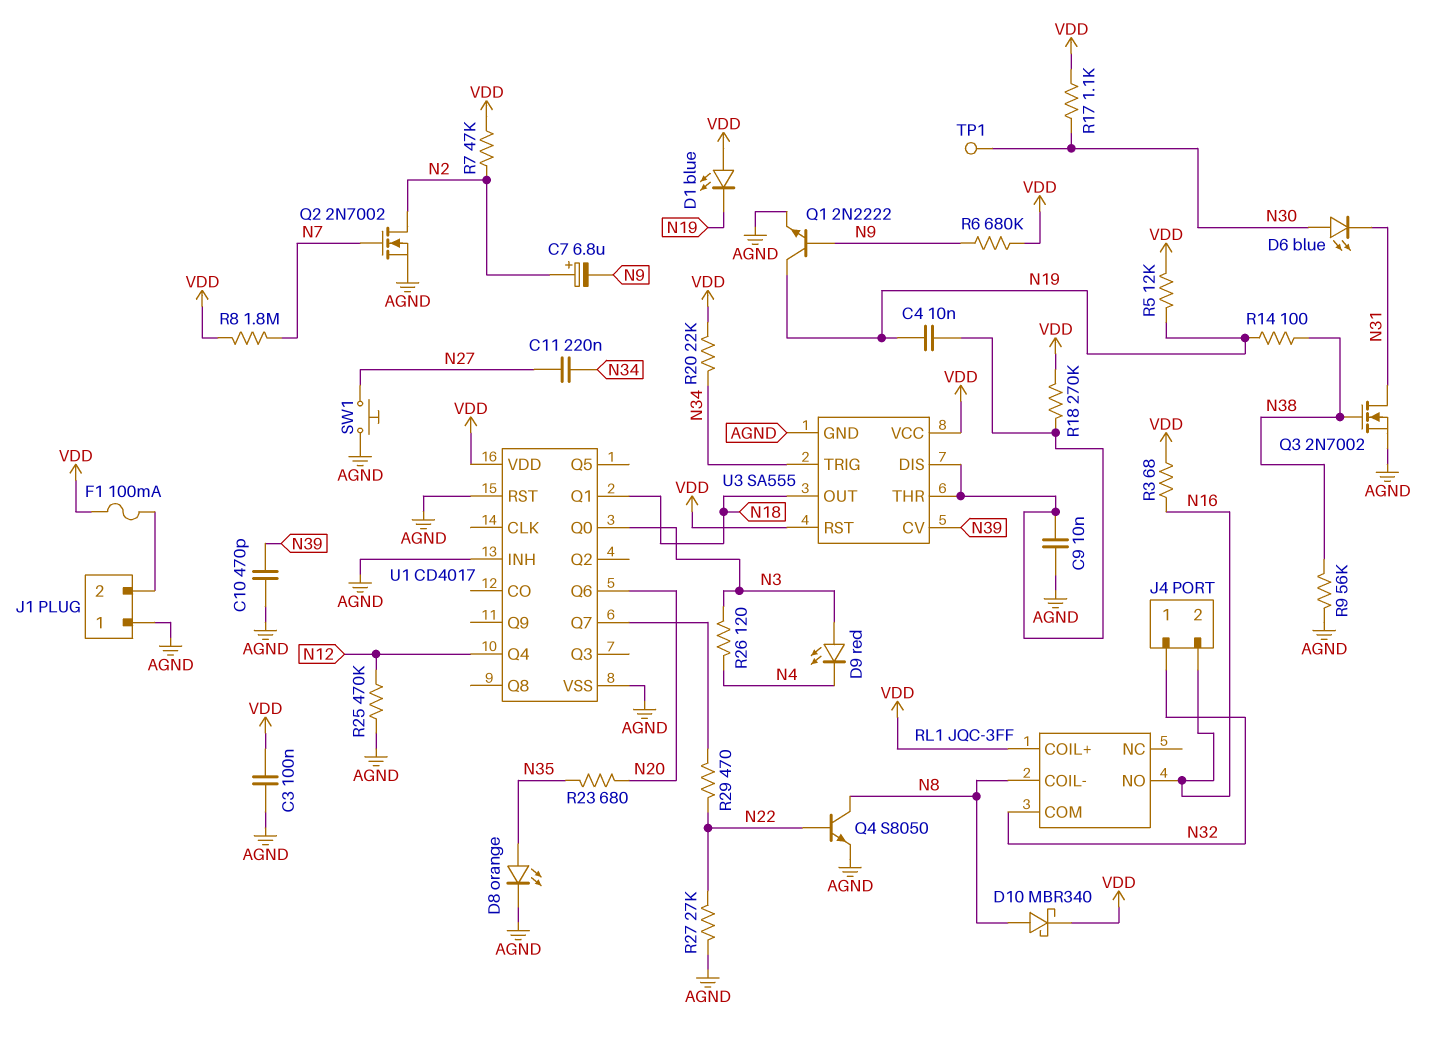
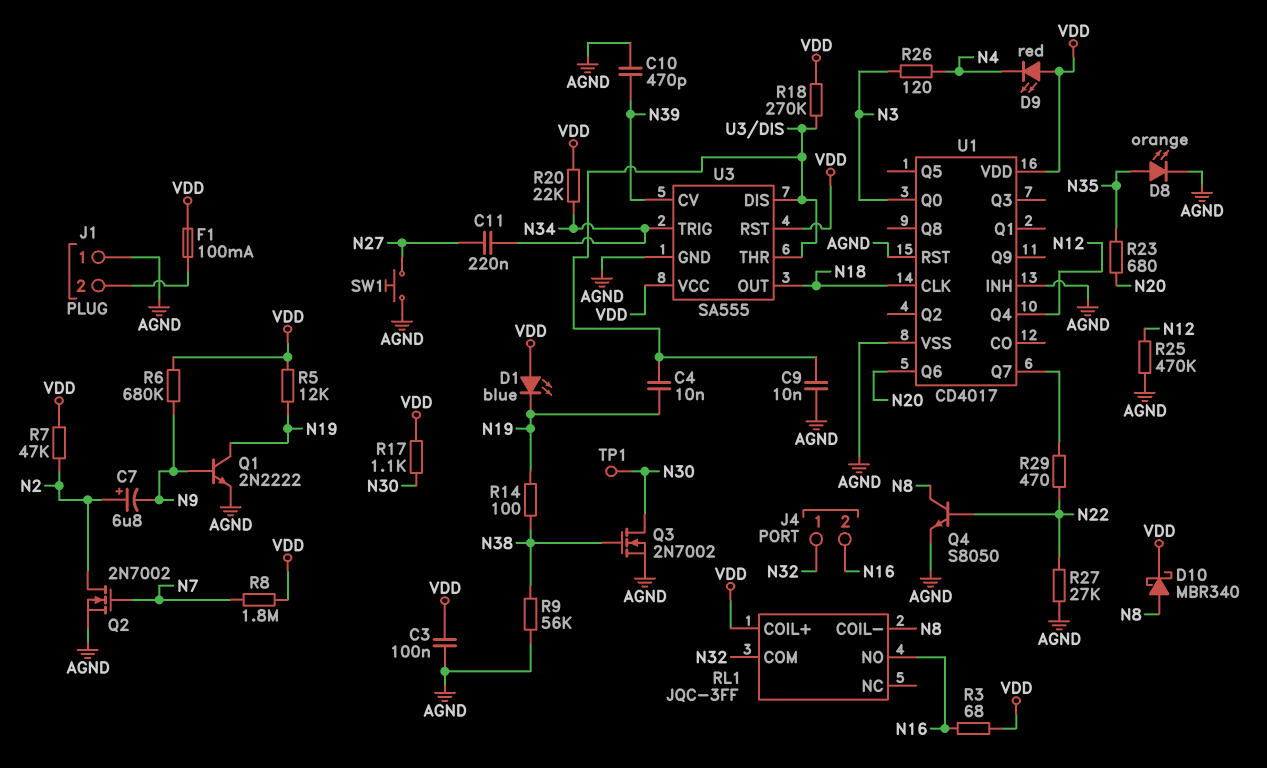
D6: LED blue (A N30, K N31) -> none
D9: LED red (A N3, K N4) -> LED red (A VDD, K N4)
Q3: NMOS 2N7002 (G N38, D N31, S AGND) -> NMOS 2N7002 (G N38, D N30, S AGND)
U1 pin CLK: none -> N18
U1 pin Q1: N18 -> none

